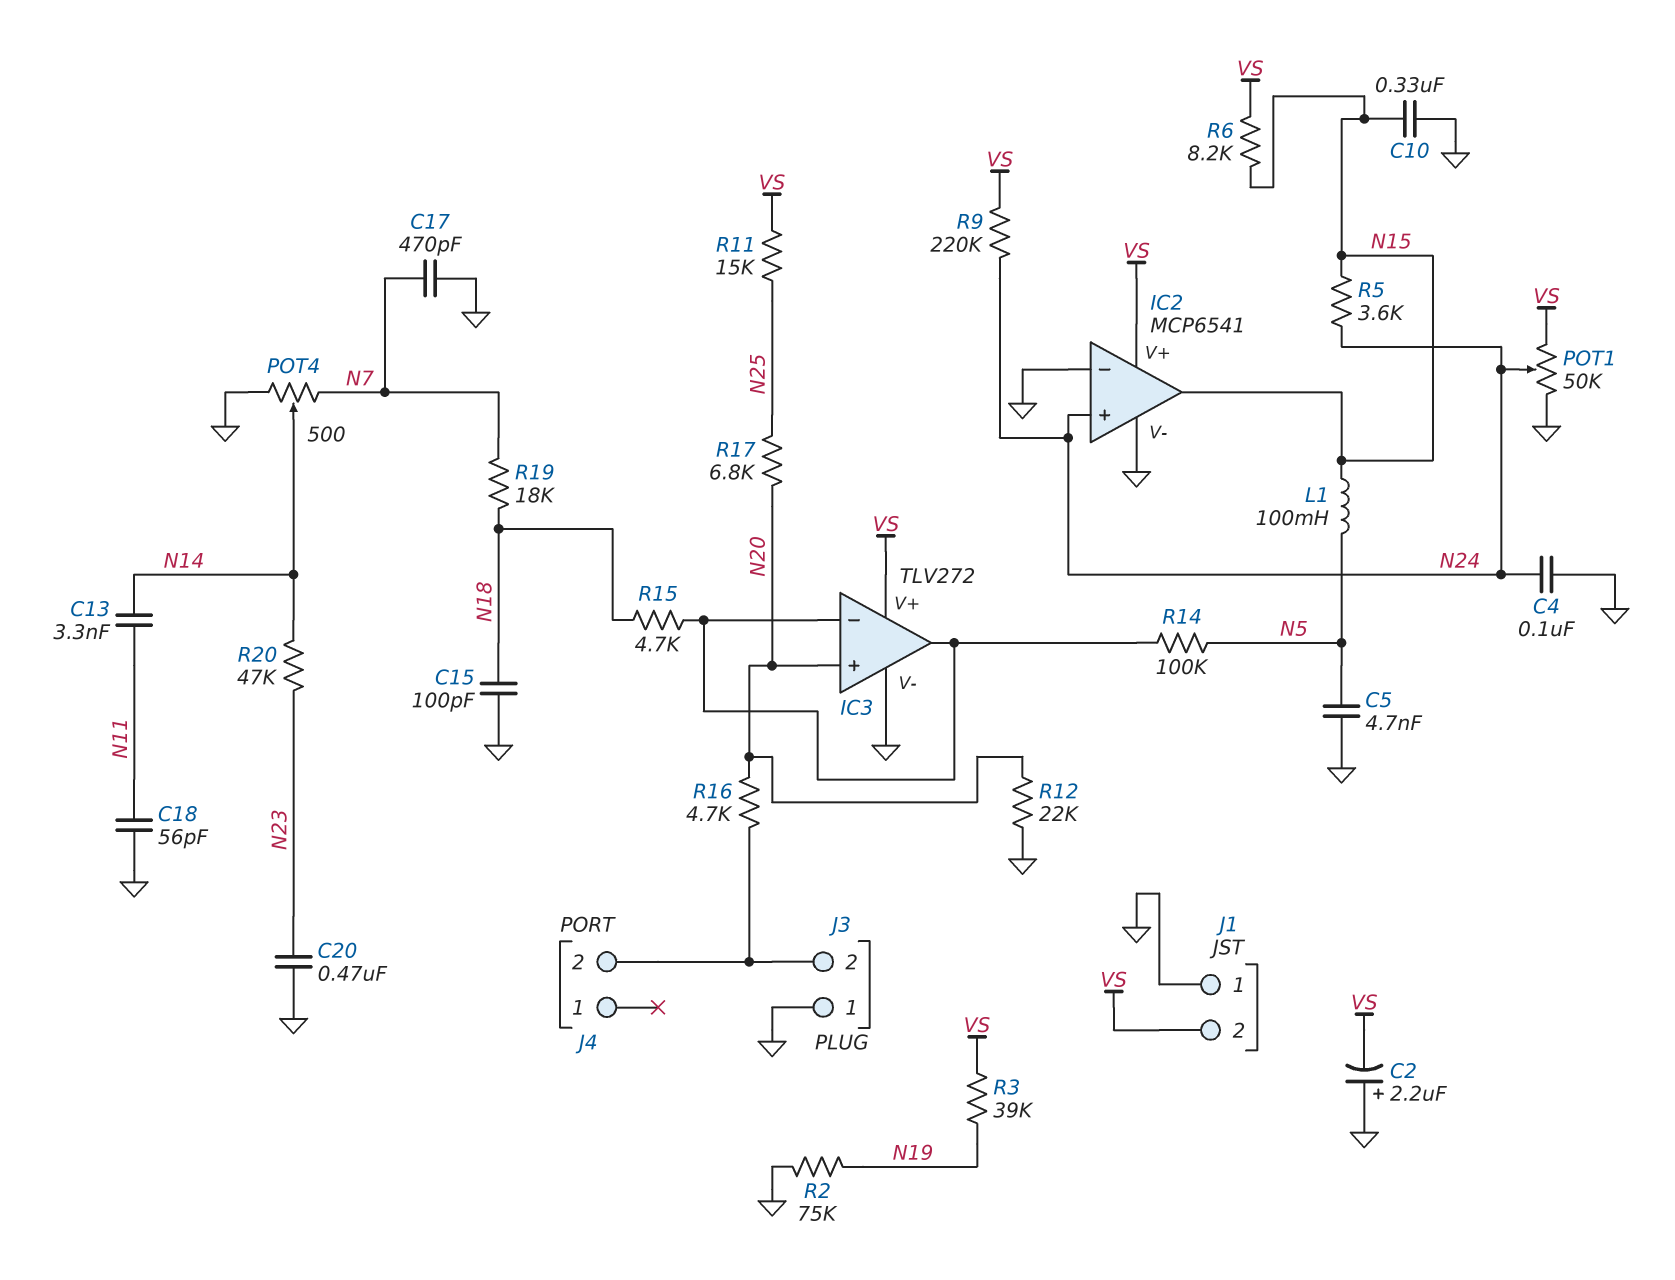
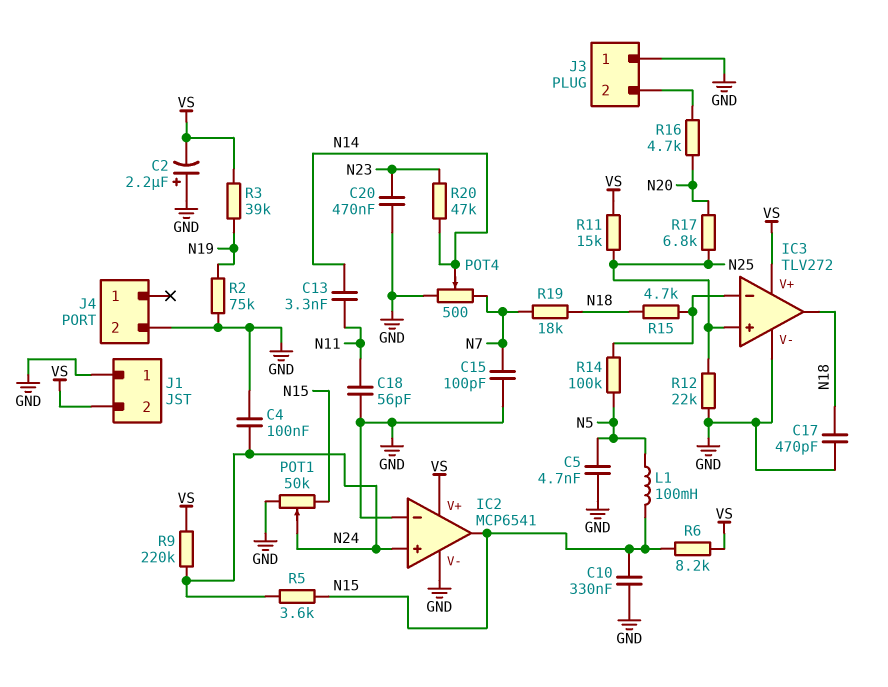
C15: 100pF (GND, N18) -> 100pF (GND, N7)
C17: 470pF (GND, N7) -> 470pF (GND, N18)
IC3 pin in+: N20 -> N25
IC3 pin out: IC3/in- -> N18
J4 pin 2: J3/2 -> GND
POT1: 50k (GND, VS, wiper N24) -> 50k (GND, N15, wiper N24)
R12: 22k (GND, N20) -> 22k (GND, N25)

